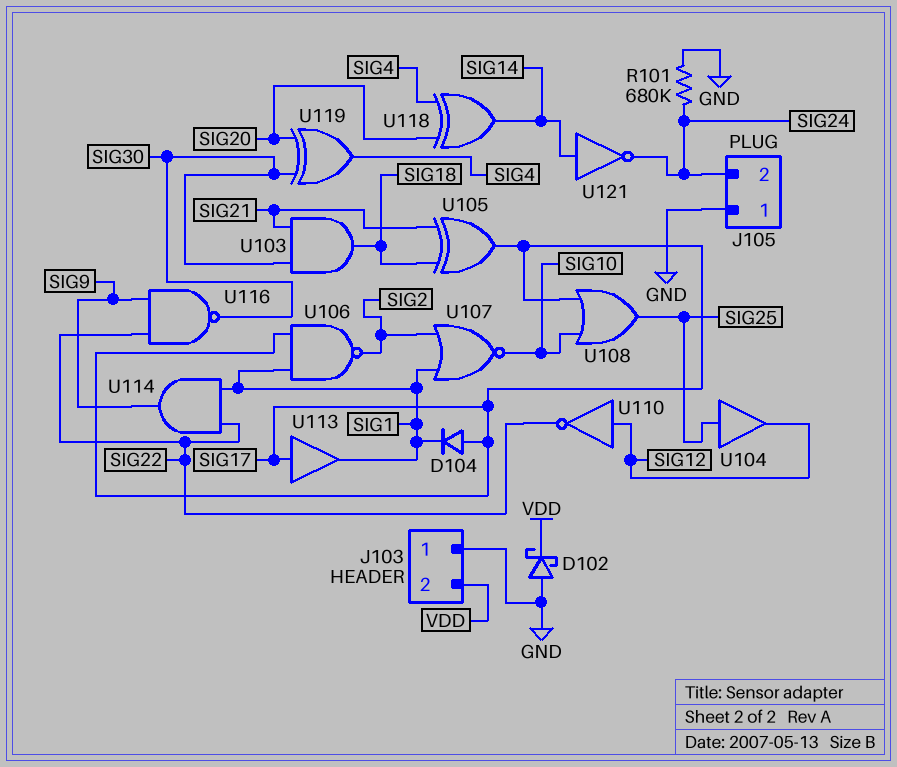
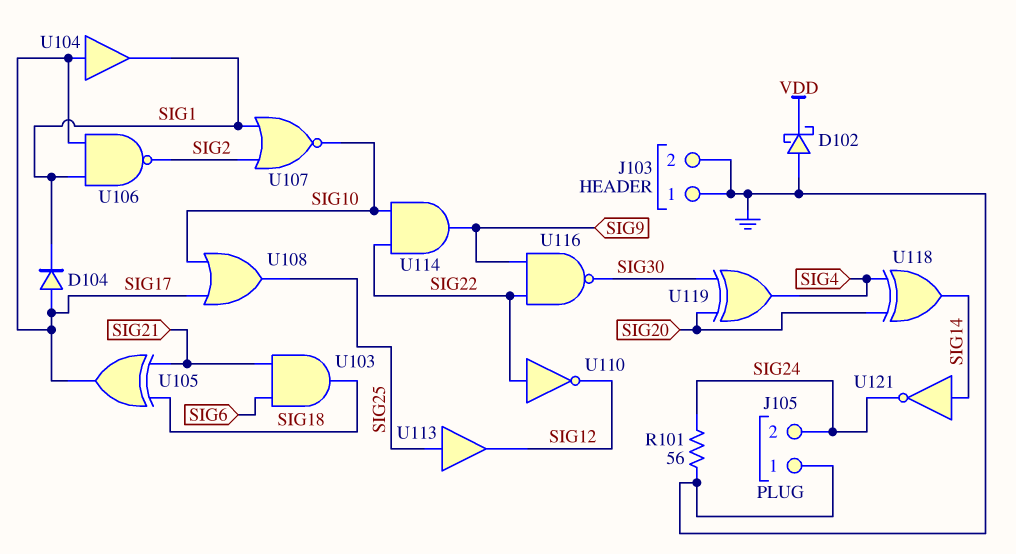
J103 pin 2: VDD -> GND
R101: 680k (GND, SIG24) -> 56 (GND, SIG24)
U103: AND (in SIG21, in SIG30, out SIG18) -> AND (in SIG6, in SIG21, out SIG18)
U104: buffer (in SIG25, out SIG12) -> buffer (in SIG17, out SIG1)
U110: NOT (in SIG12, out SIG22) -> NOT (in SIG22, out SIG12)
U113: buffer (in SIG17, out SIG1) -> buffer (in SIG25, out SIG12)
U114: AND (in SIG1, in SIG22, out SIG9) -> AND (in SIG10, in SIG22, out SIG9)

